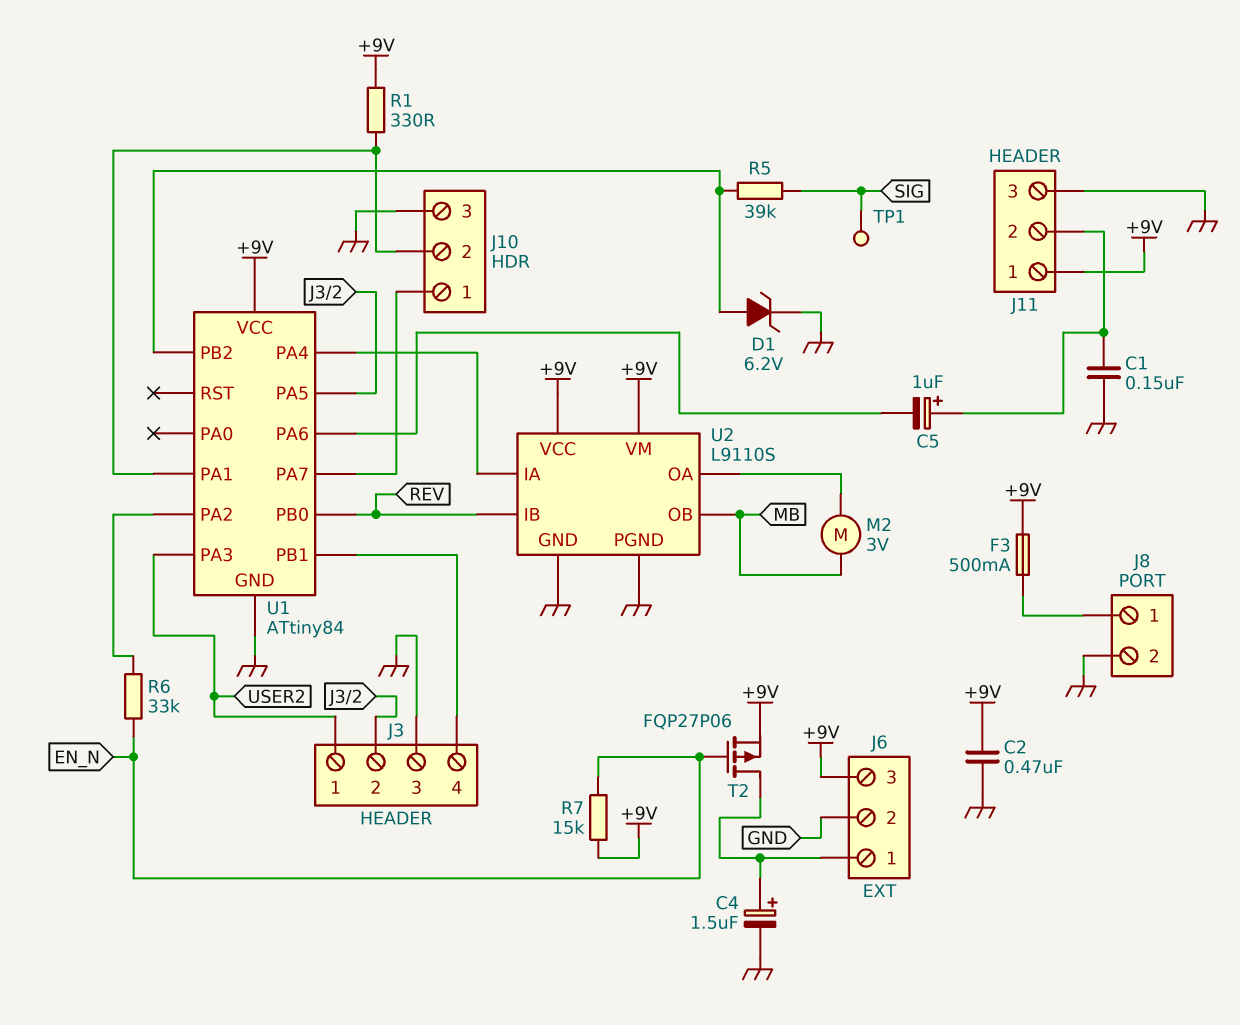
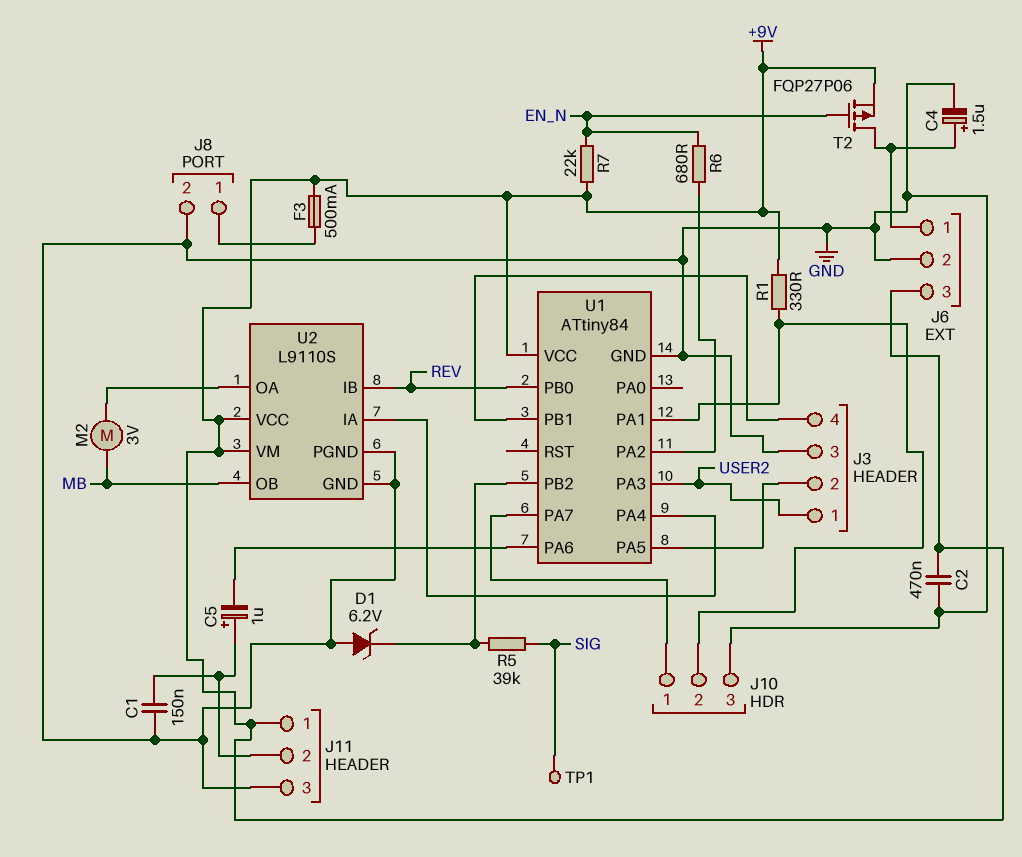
D1: zener 6.2V (A U1/PB2, K GND) -> zener 6.2V (A GND, K U1/PB2)
R6: 33k (EN_N, U1/PA2) -> 680 (EN_N, U1/PA2)
R7: 15k (+9V, EN_N) -> 22k (+9V, EN_N)

